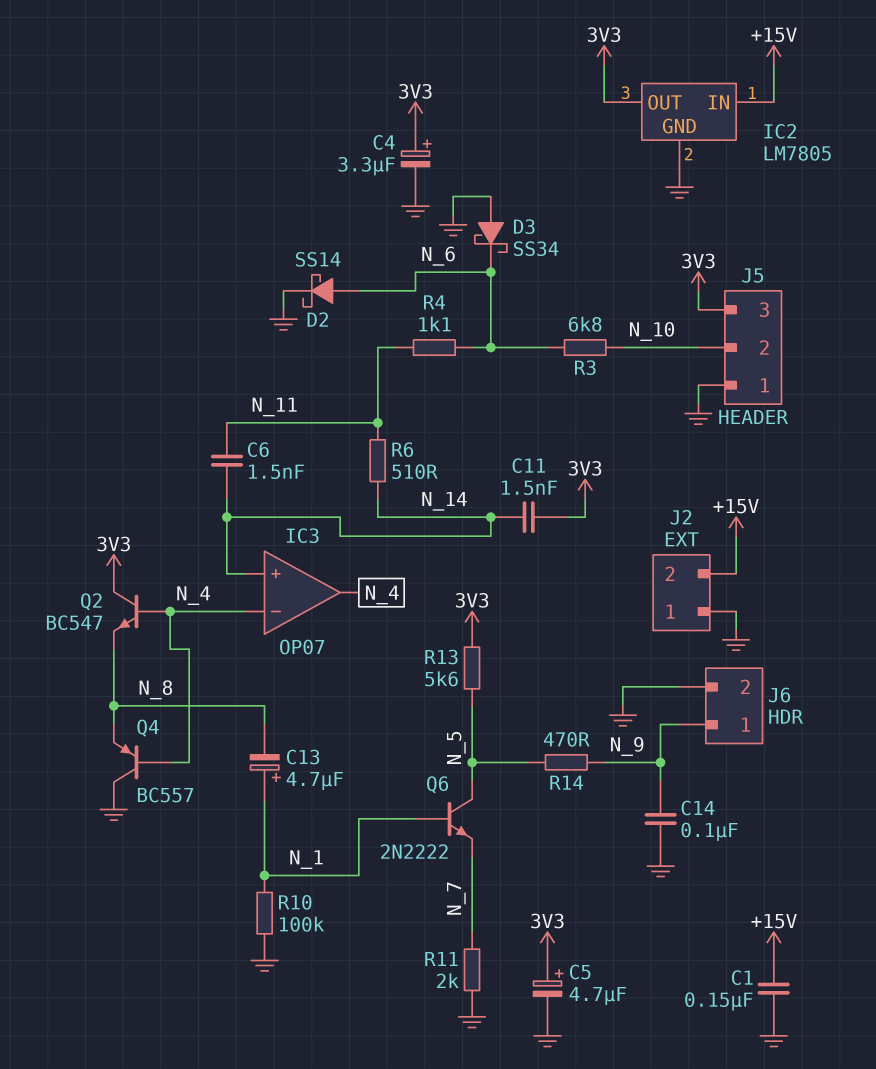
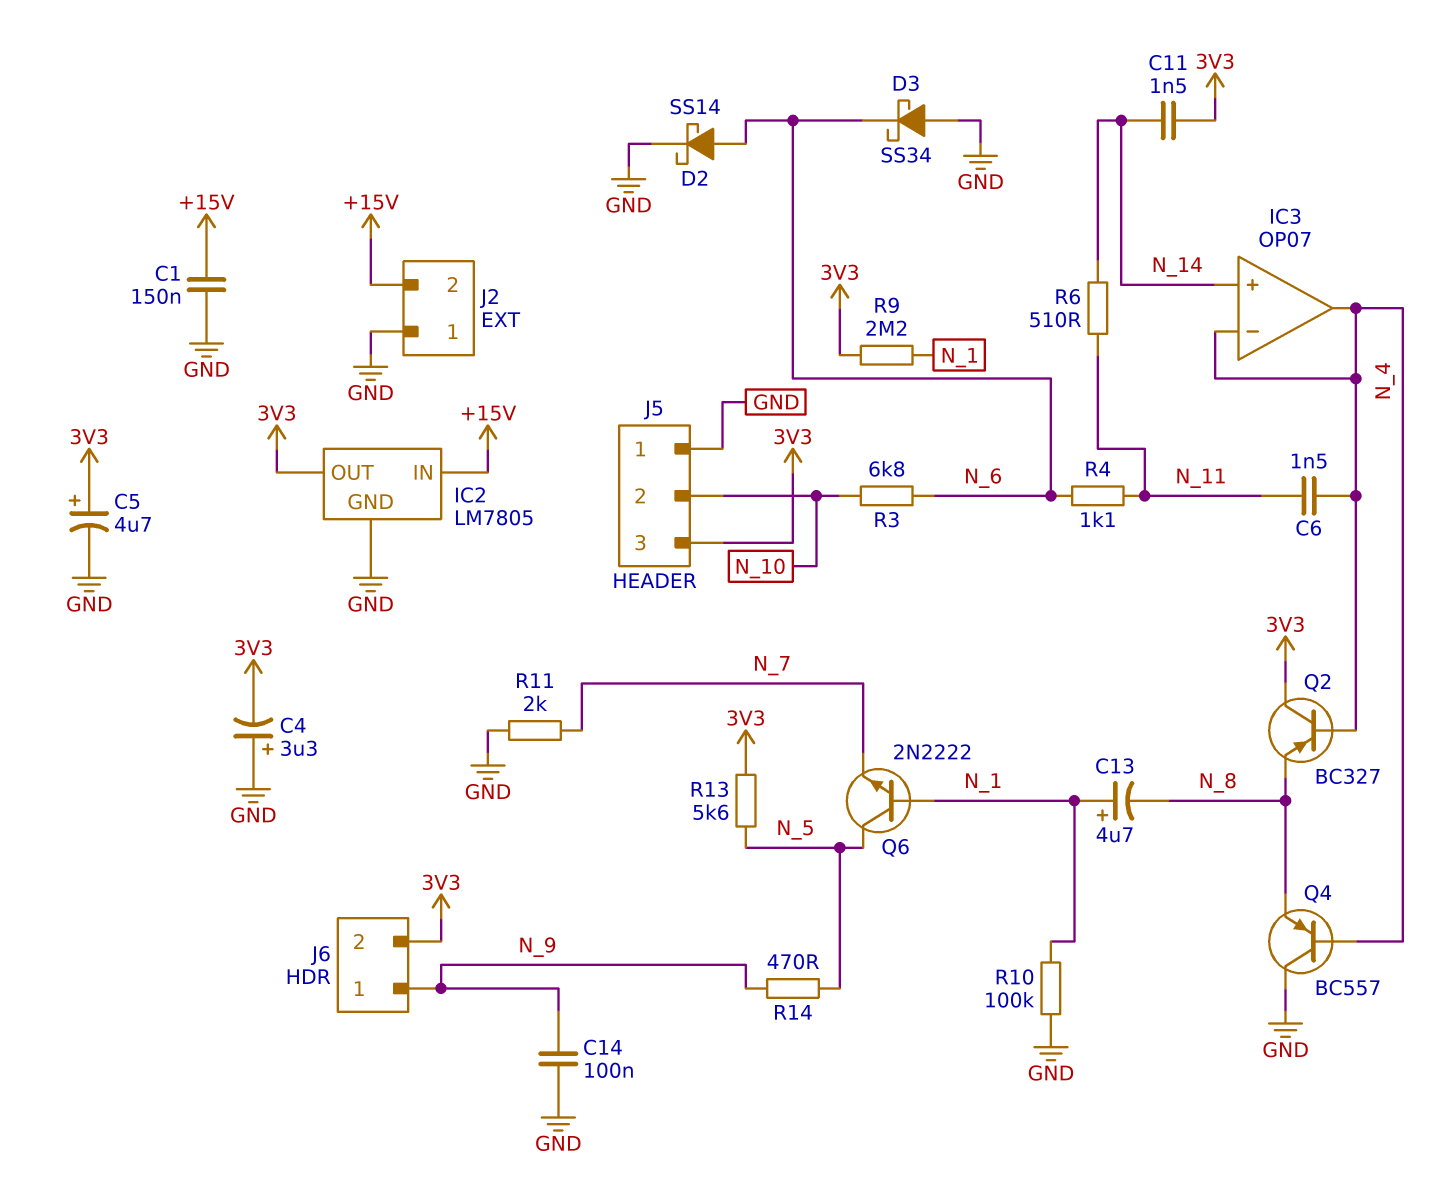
C4: 3.3uF (plus 3V3, minus GND) -> 3.3uF (plus GND, minus 3V3)
C6: 1.5nF (N_11, N_14) -> 1.5nF (N_4, N_11)
J6 pin 2: GND -> 3V3
Q2: NPN BC547 (B N_4, C 3V3, E N_8) -> PNP BC327 (B N_4, C 3V3, E N_8)
R9: none -> 2.2M (3V3, N_1)

